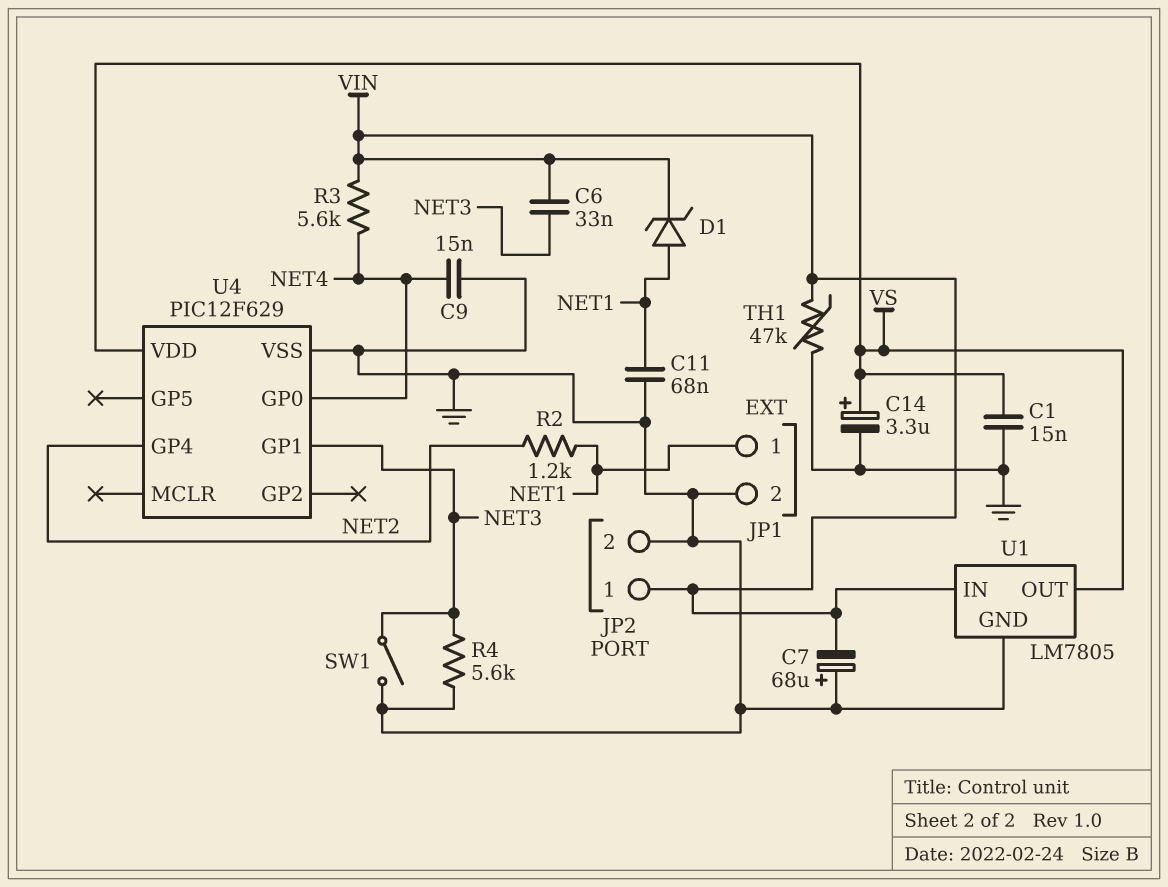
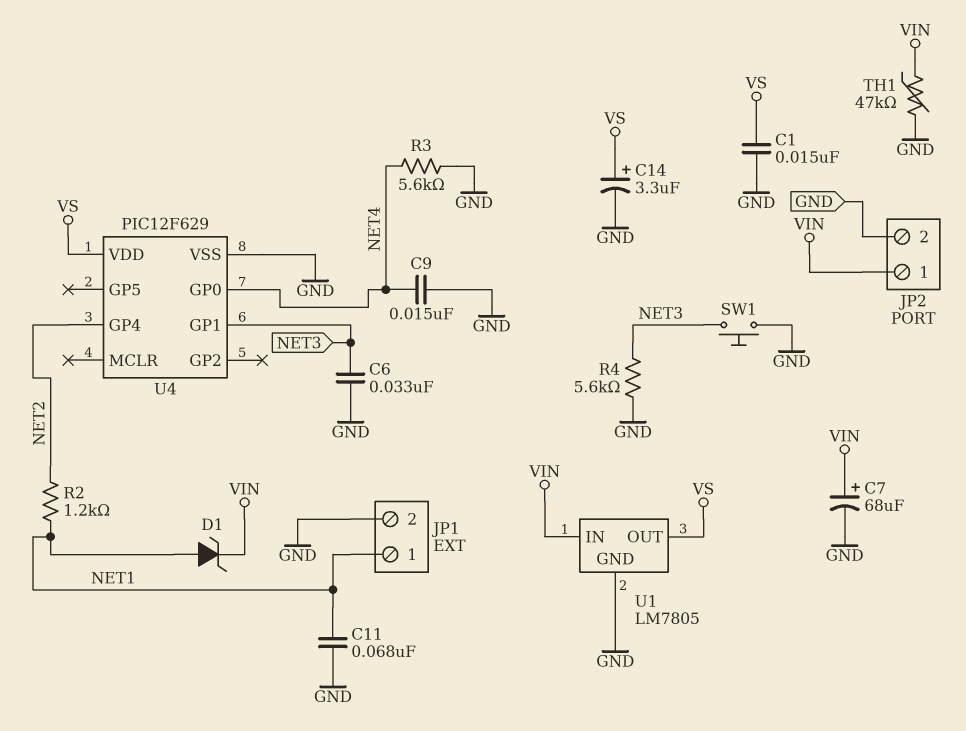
C6: 33nF (NET3, VIN) -> 33nF (GND, NET3)
C7: 68uF (plus GND, minus VIN) -> 68uF (plus VIN, minus GND)
R3: 5.6k (NET4, VIN) -> 5.6k (GND, NET4)
SW1: switch (GND, NET3) -> button (GND, NET3)

